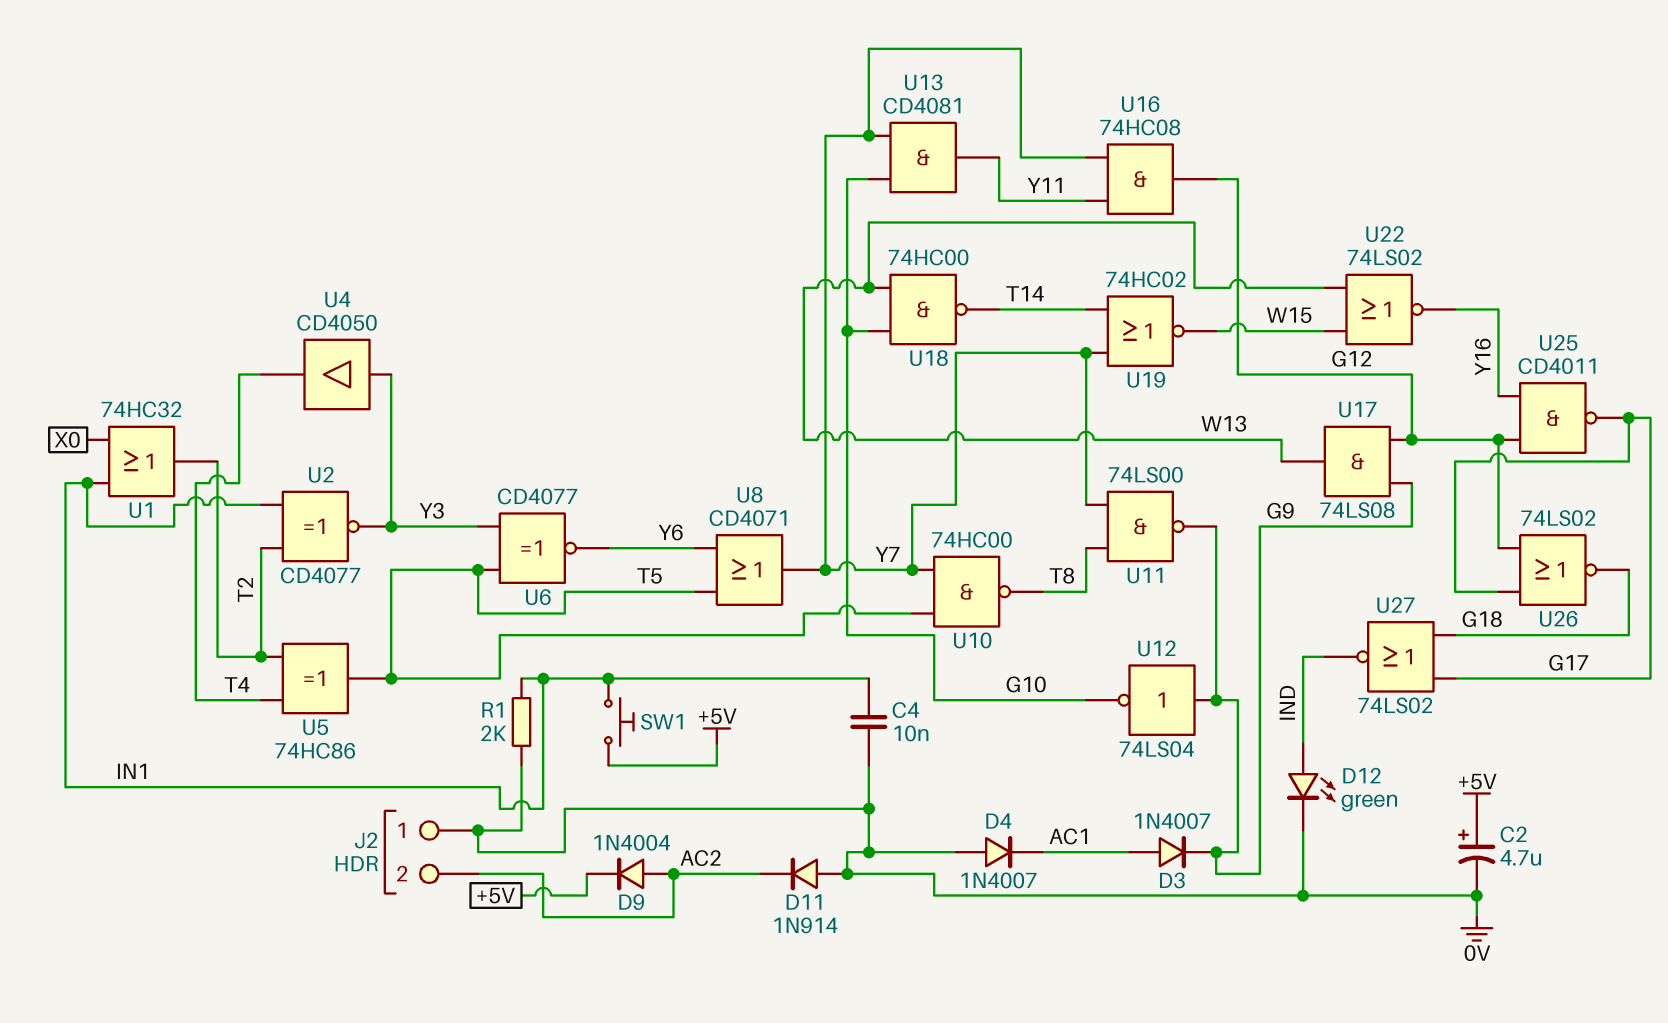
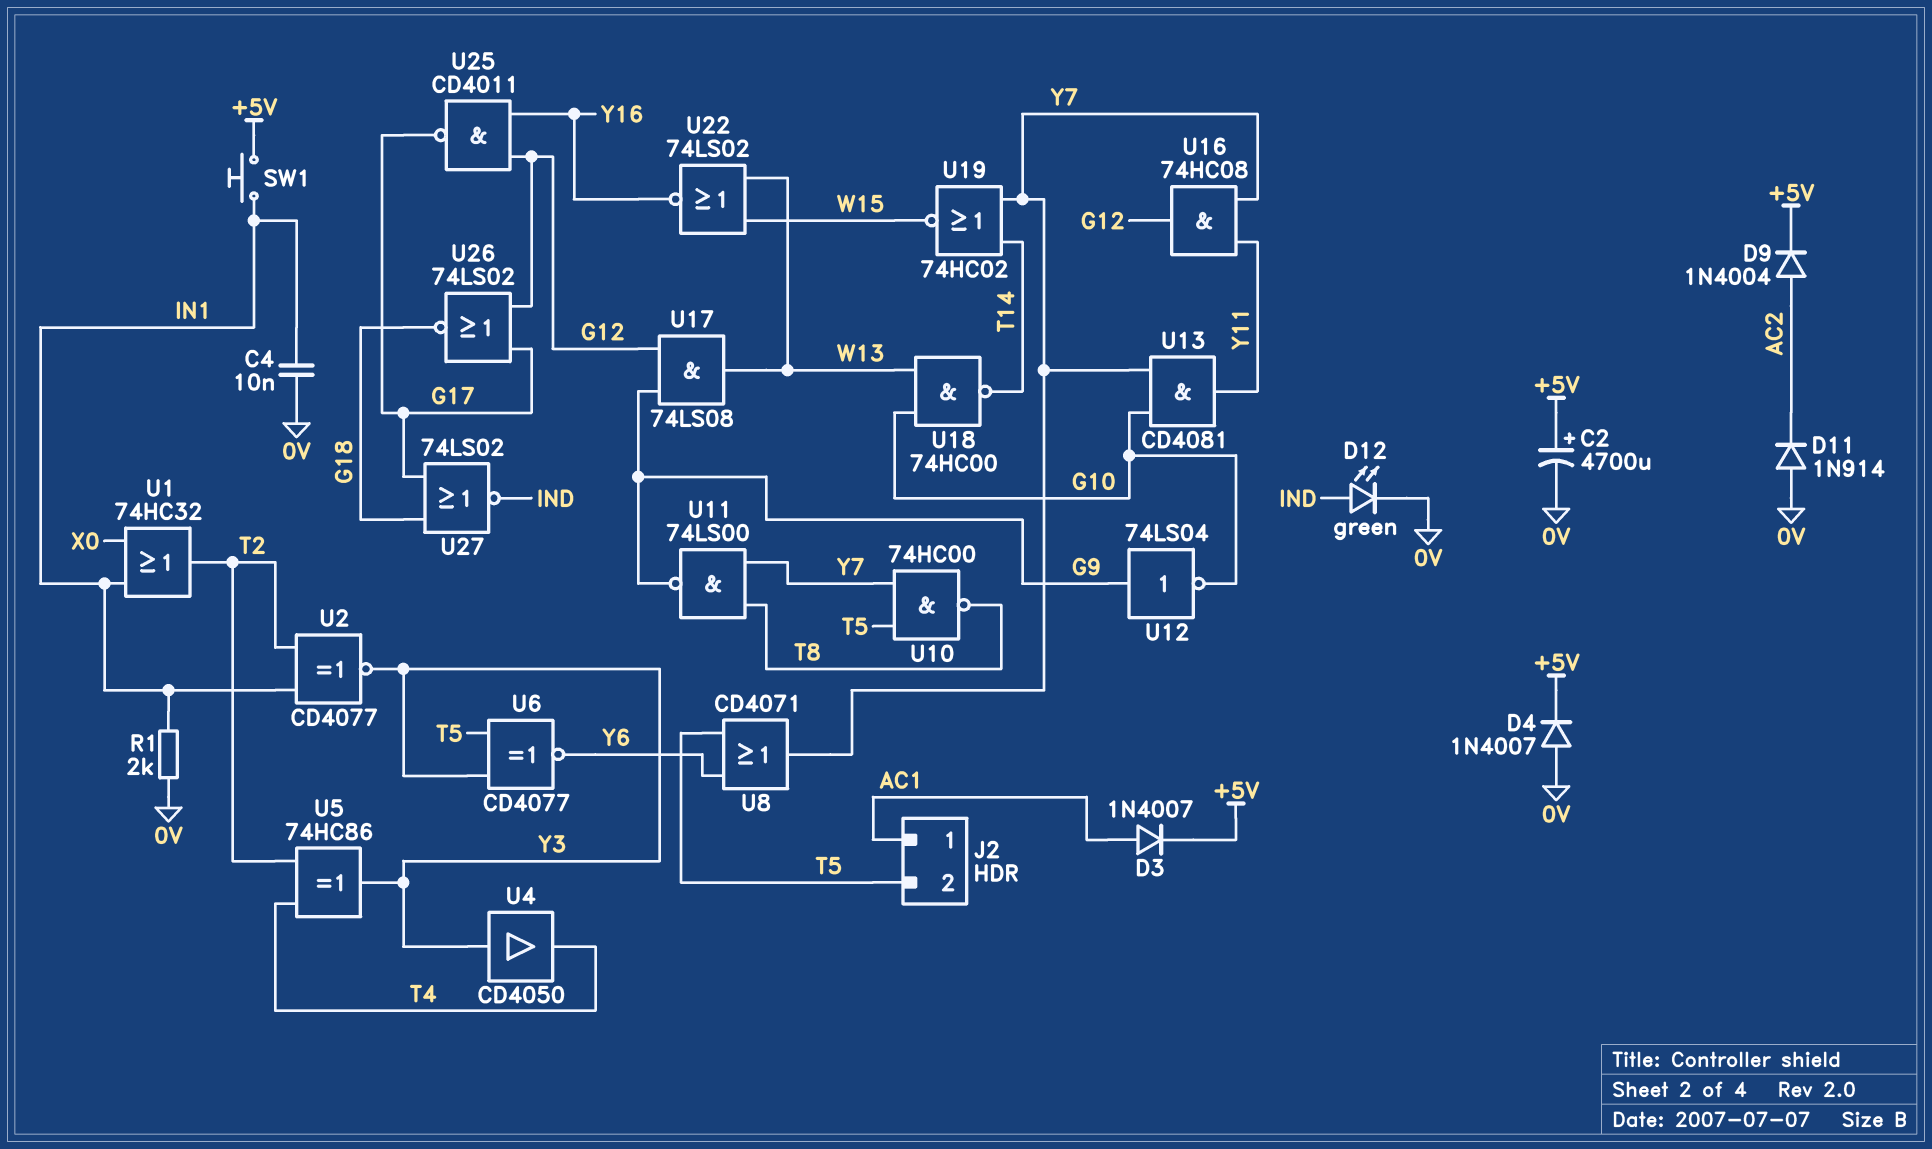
C2: 4.7uF (plus +5V, minus 0V) -> 4700uF (plus +5V, minus 0V)
D3: diode 1N4007 (A AC1, K G9) -> diode 1N4007 (A AC1, K +5V)
D4: diode 1N4007 (A 0V, K AC1) -> diode 1N4007 (A 0V, K +5V)
J2 pin 1: 0V -> AC1
J2 pin 2: AC2 -> T5
U5: XOR 74HC86 (in T2, in T4, out T5) -> XOR 74HC86 (in T2, in T4, out Y3)

